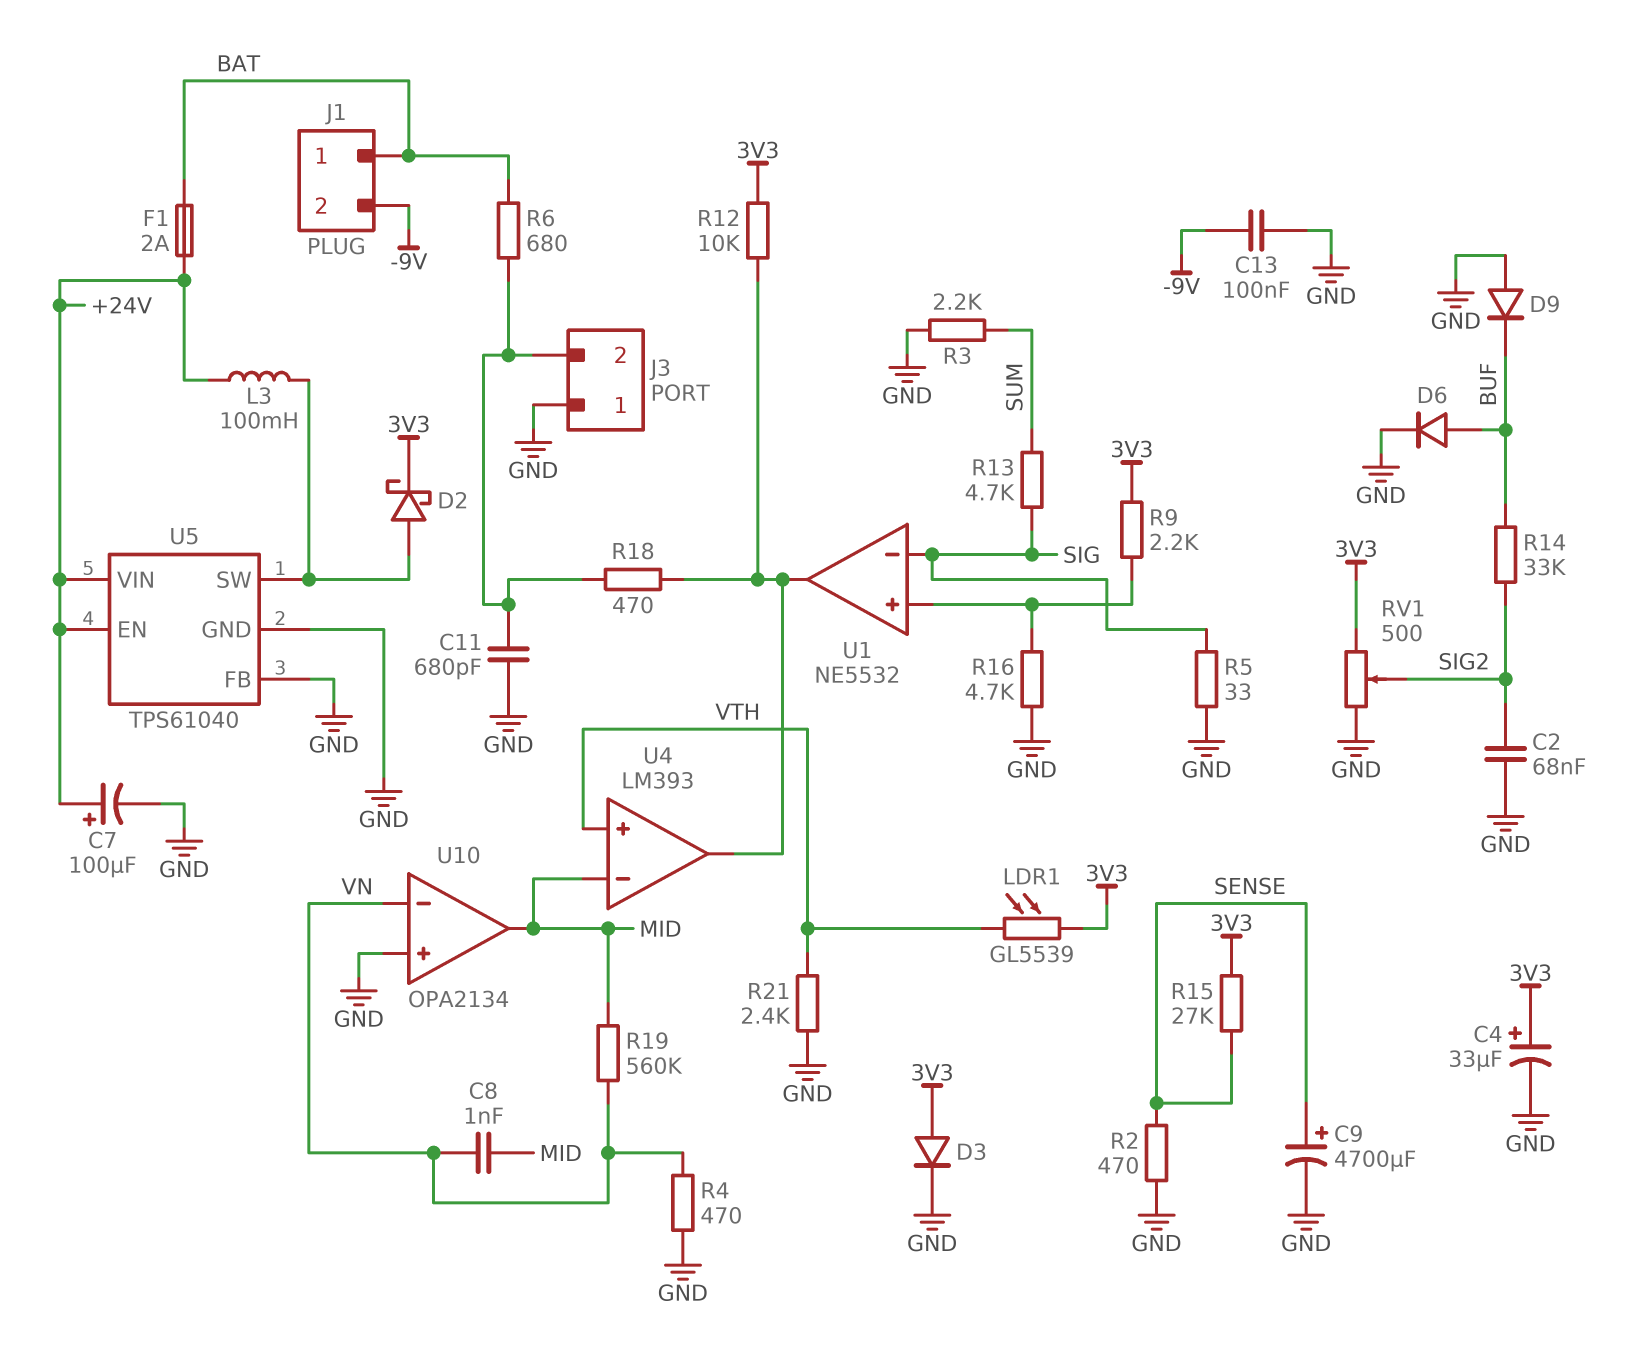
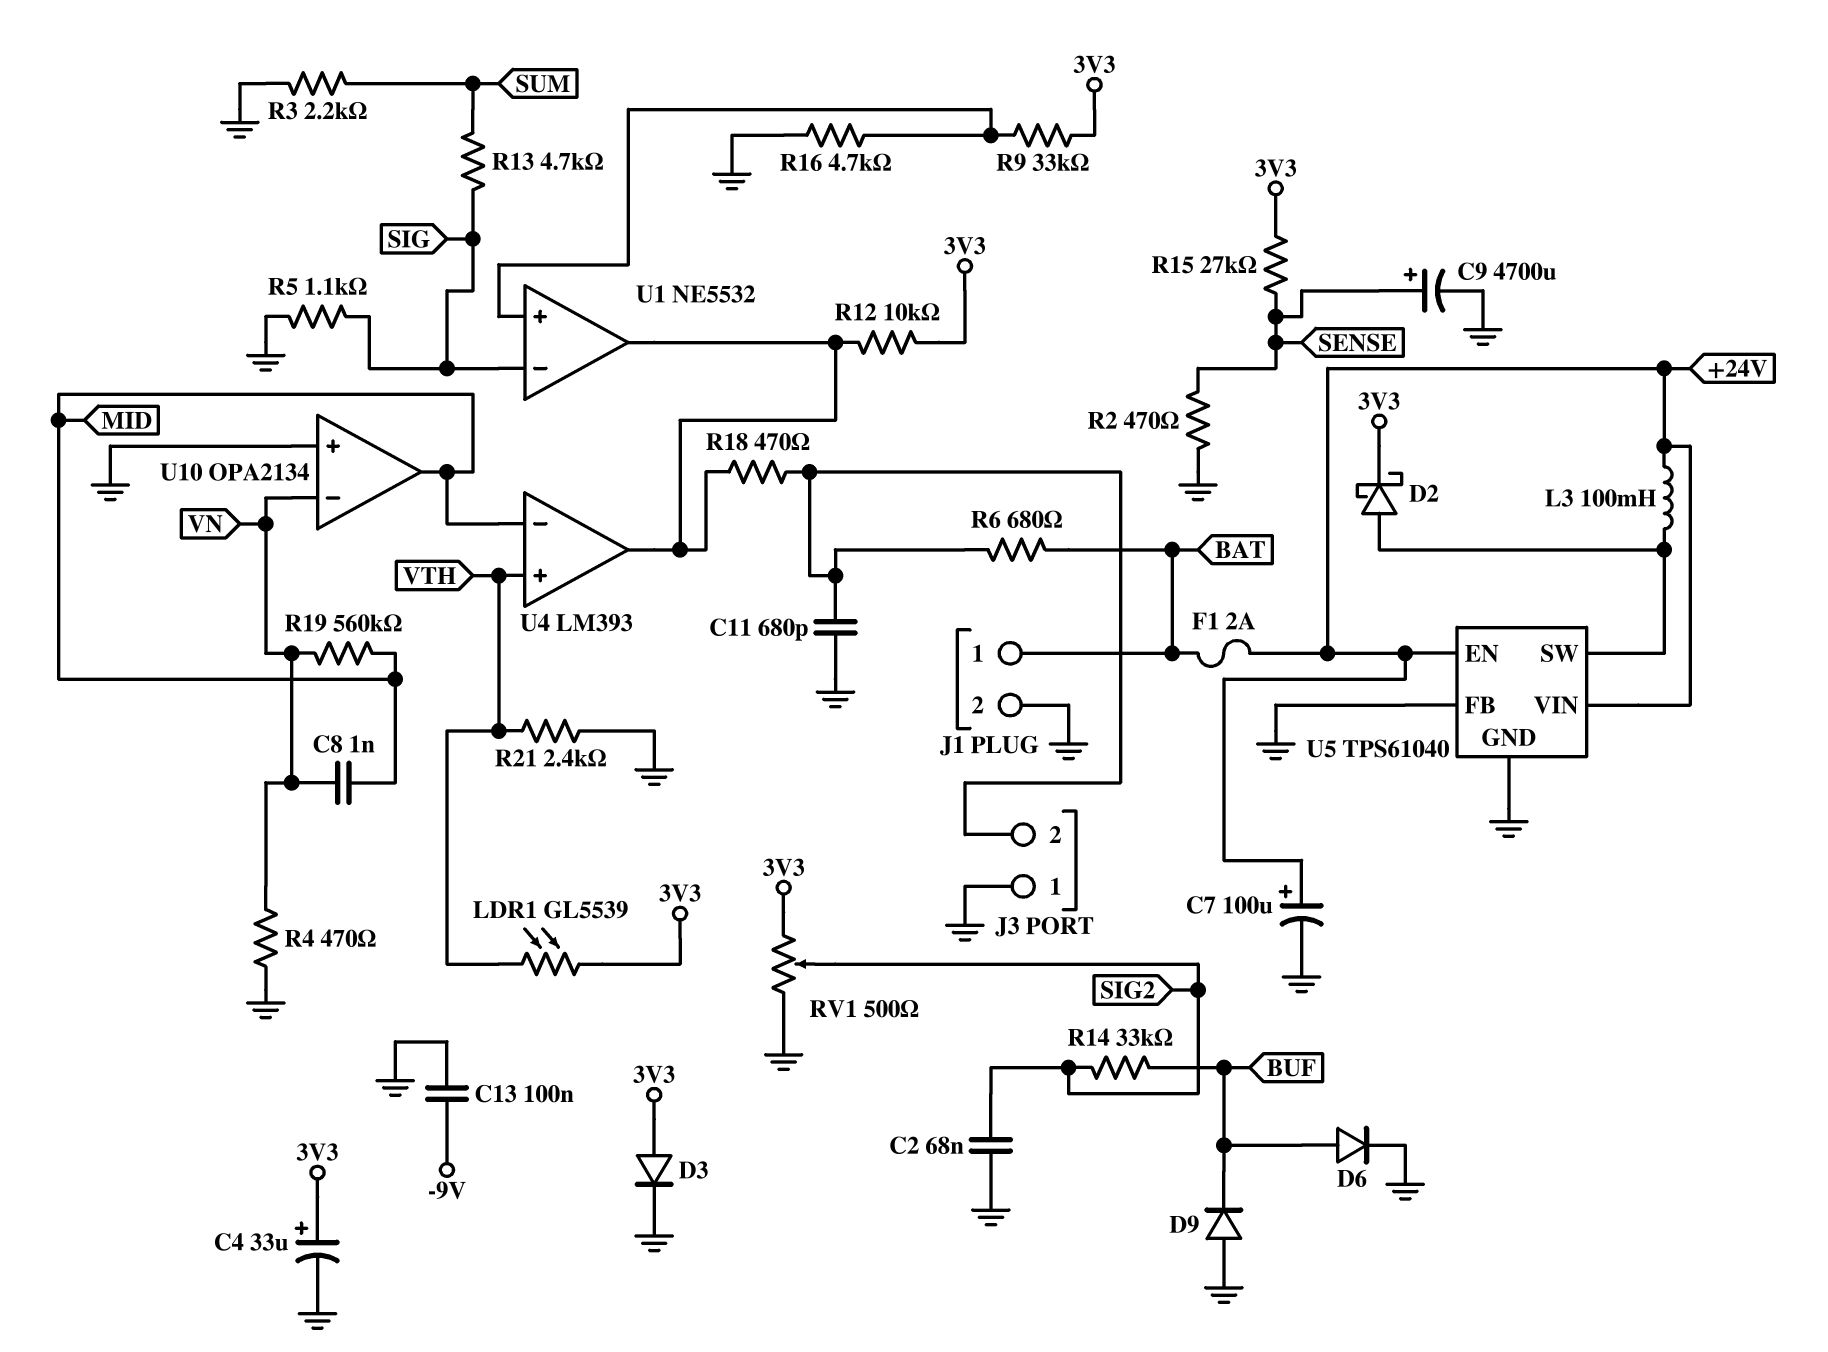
J1 pin 2: -9V -> GND
R5: 33 (GND, SIG) -> 1.1k (GND, SIG)
R9: 2.2k (3V3, U1/in+) -> 33k (3V3, U1/in+)

